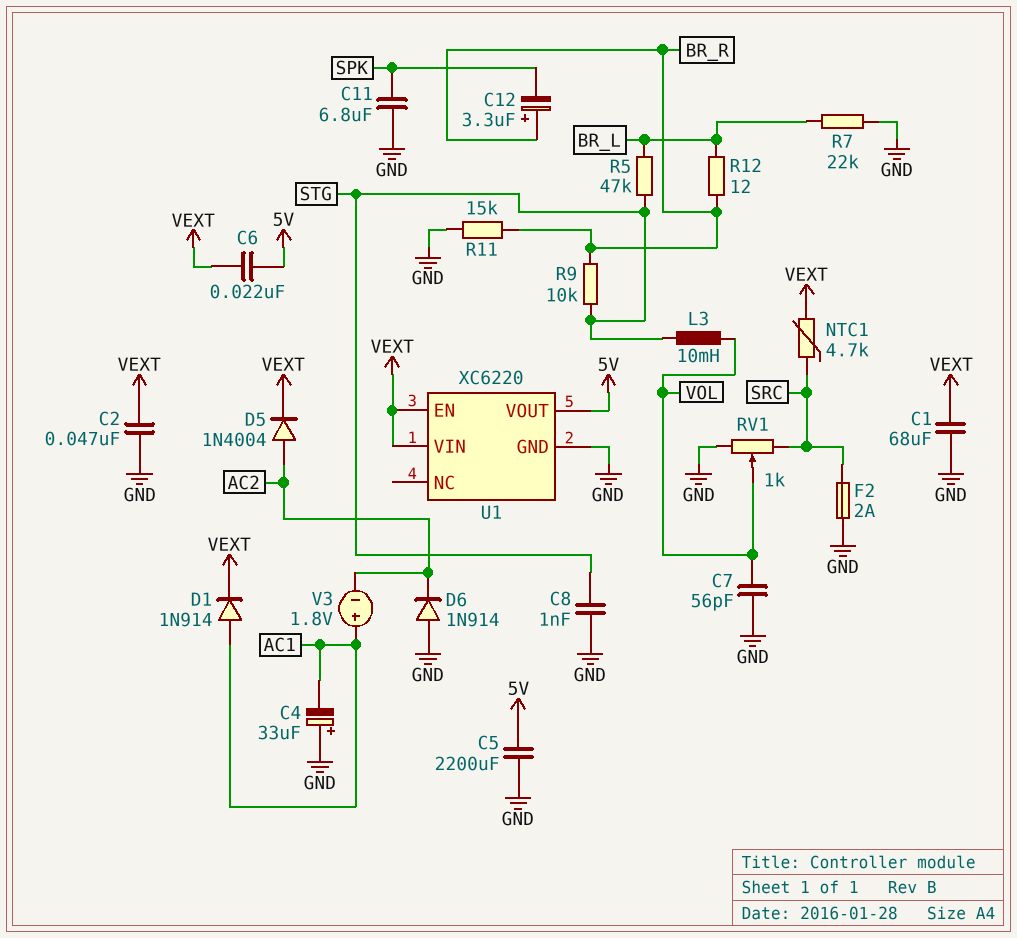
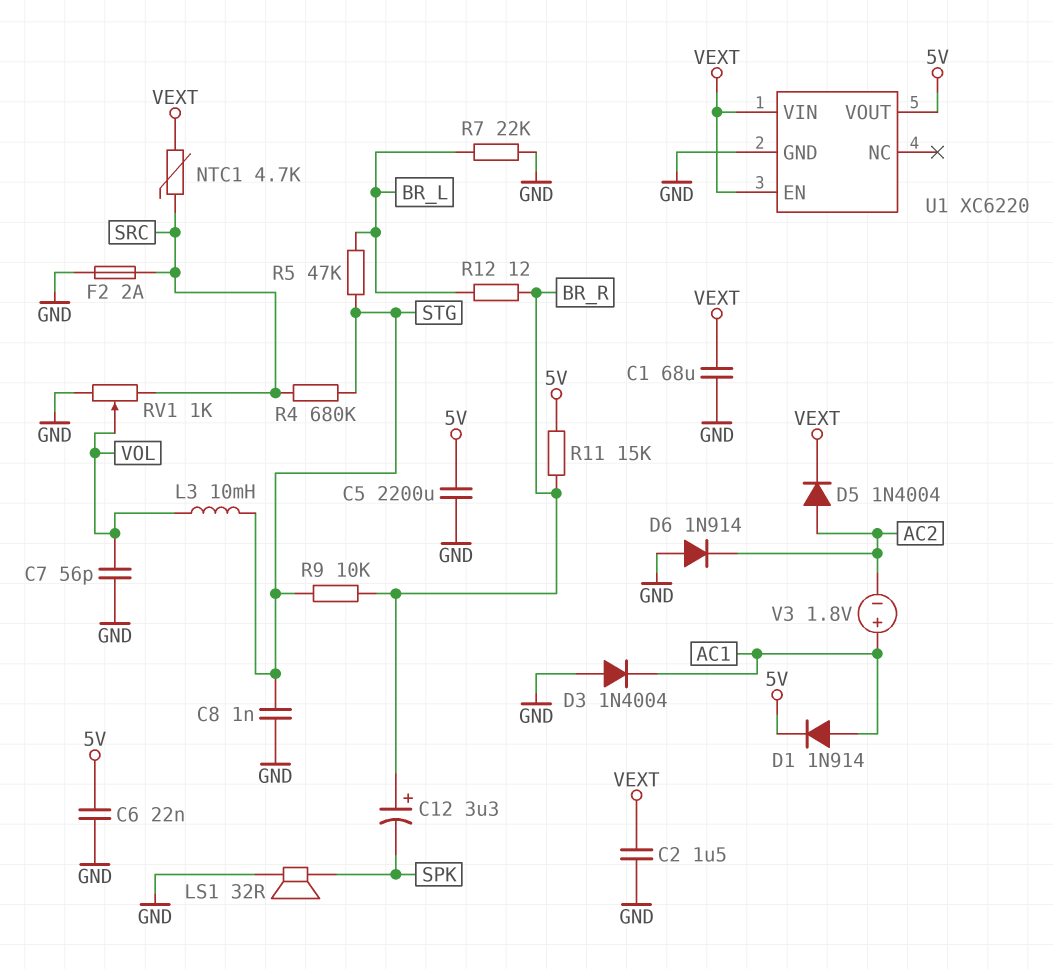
C2: 47nF (GND, VEXT) -> 1.5uF (GND, VEXT)
C4: 33uF (plus GND, minus AC1) -> none
C6: 22nF (5V, VEXT) -> 22nF (5V, GND)
C11: 6.8uF (GND, SPK) -> none
D1: diode 1N914 (A AC1, K VEXT) -> diode 1N914 (A AC1, K 5V)
D3: none -> diode 1N4004 (A GND, K AC1)
LS1: none -> speaker 32R (GND, SPK)
R4: none -> 680k (SRC, STG)
R11: 15k (BR_R, GND) -> 15k (5V, BR_R)

